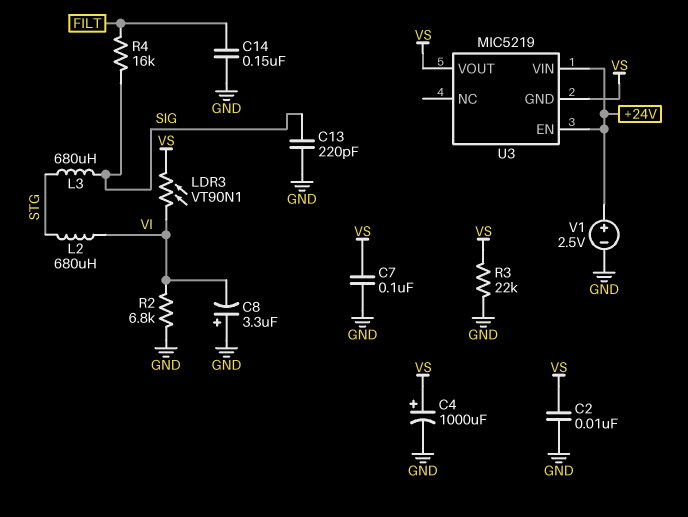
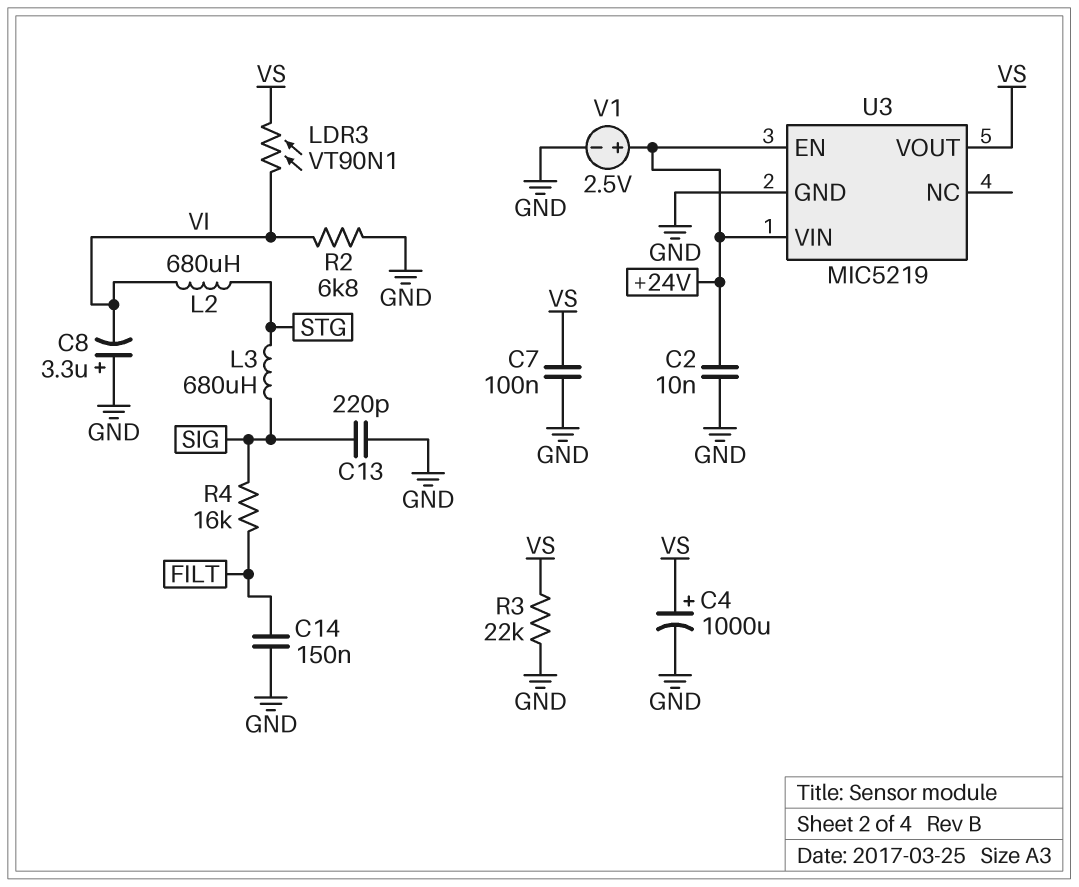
C2: 10nF (GND, VS) -> 10nF (+24V, GND)
U3 pin GND: VS -> GND

